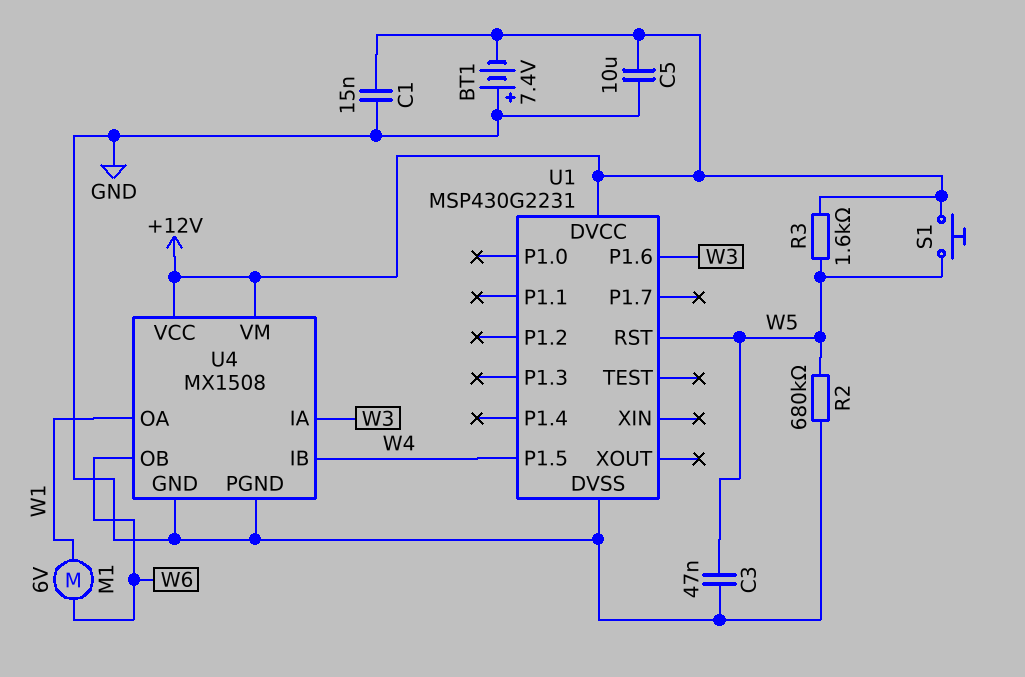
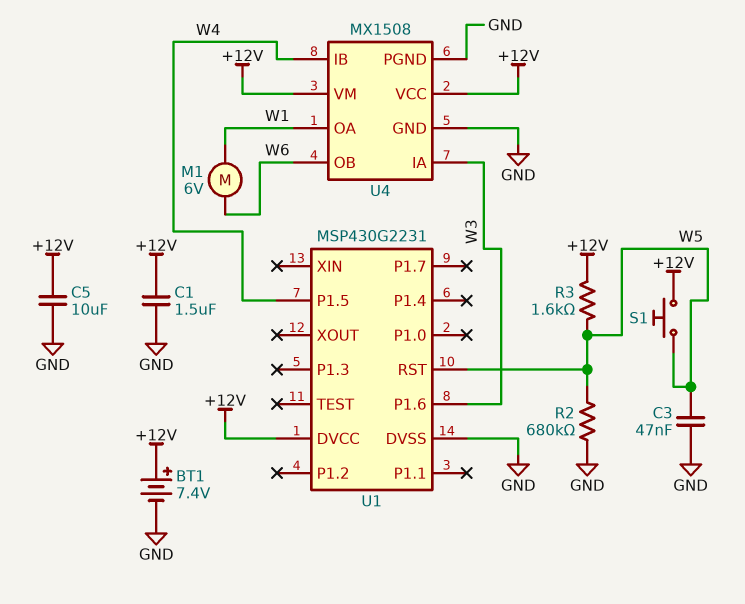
BT1: 7.4V (plus GND, minus +12V) -> 7.4V (plus +12V, minus GND)
C1: 15nF (+12V, GND) -> 1.5uF (+12V, GND)

